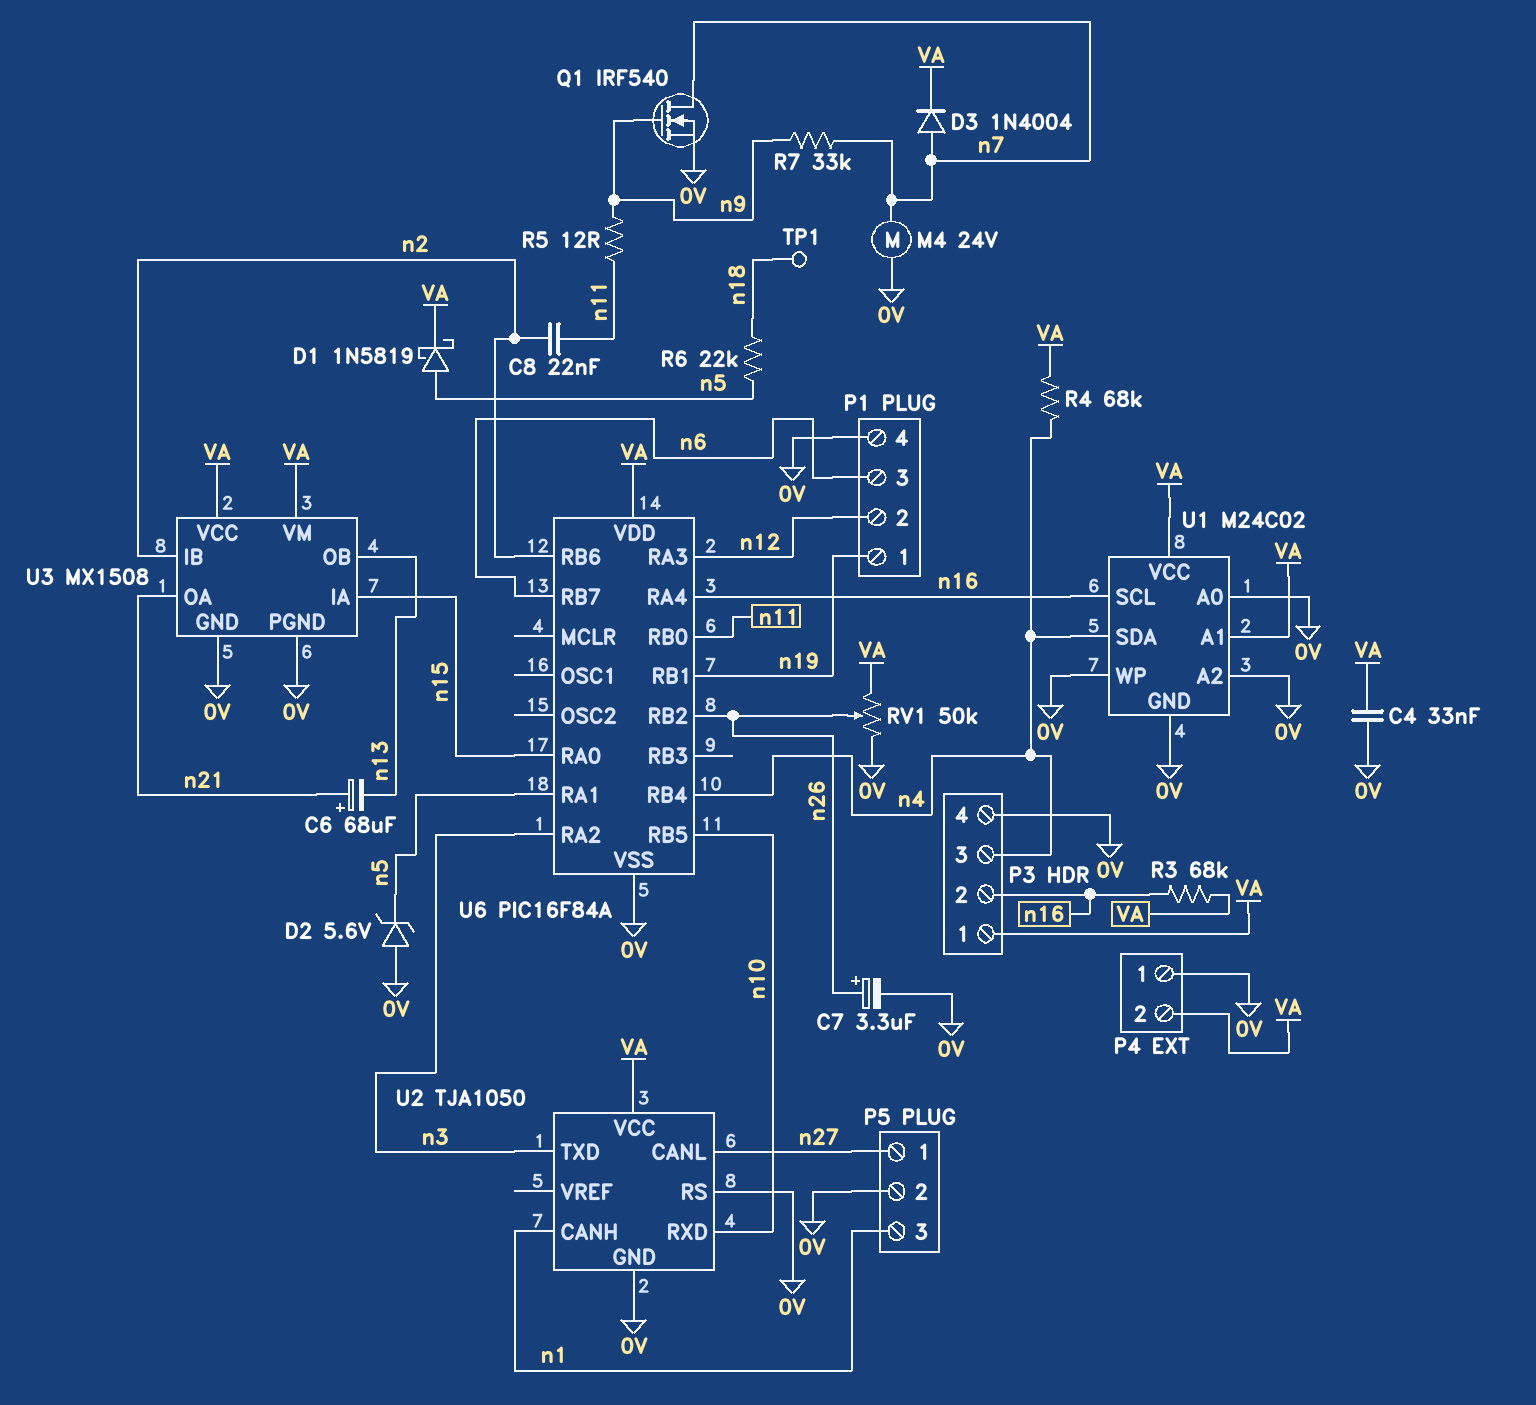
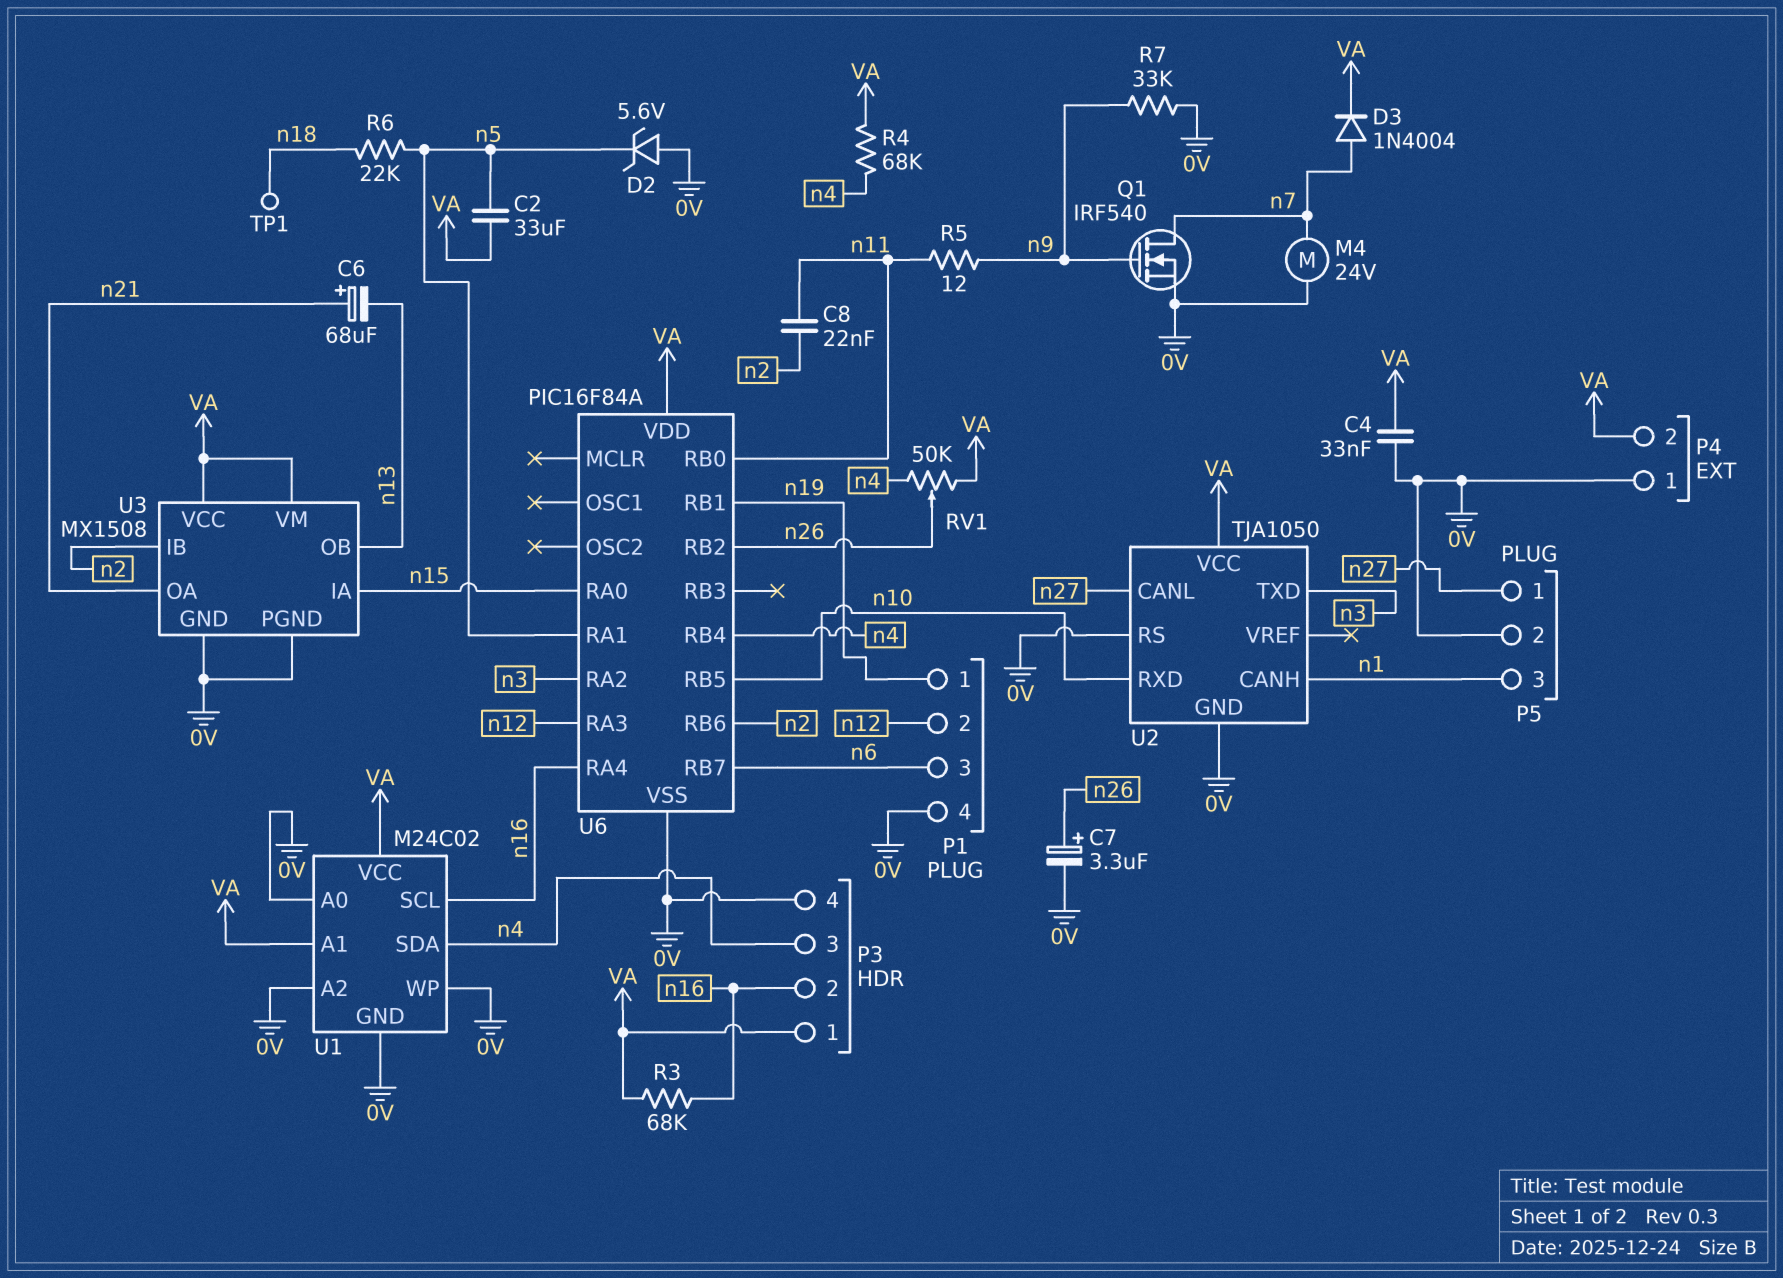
C2: none -> 33uF (VA, n5)
D1: schottky 1N5819 (A n5, K VA) -> none
R7: 33k (n7, n9) -> 33k (0V, n9)
RV1: 50k (0V, VA, wiper n26) -> 50k (VA, n4, wiper n26)

